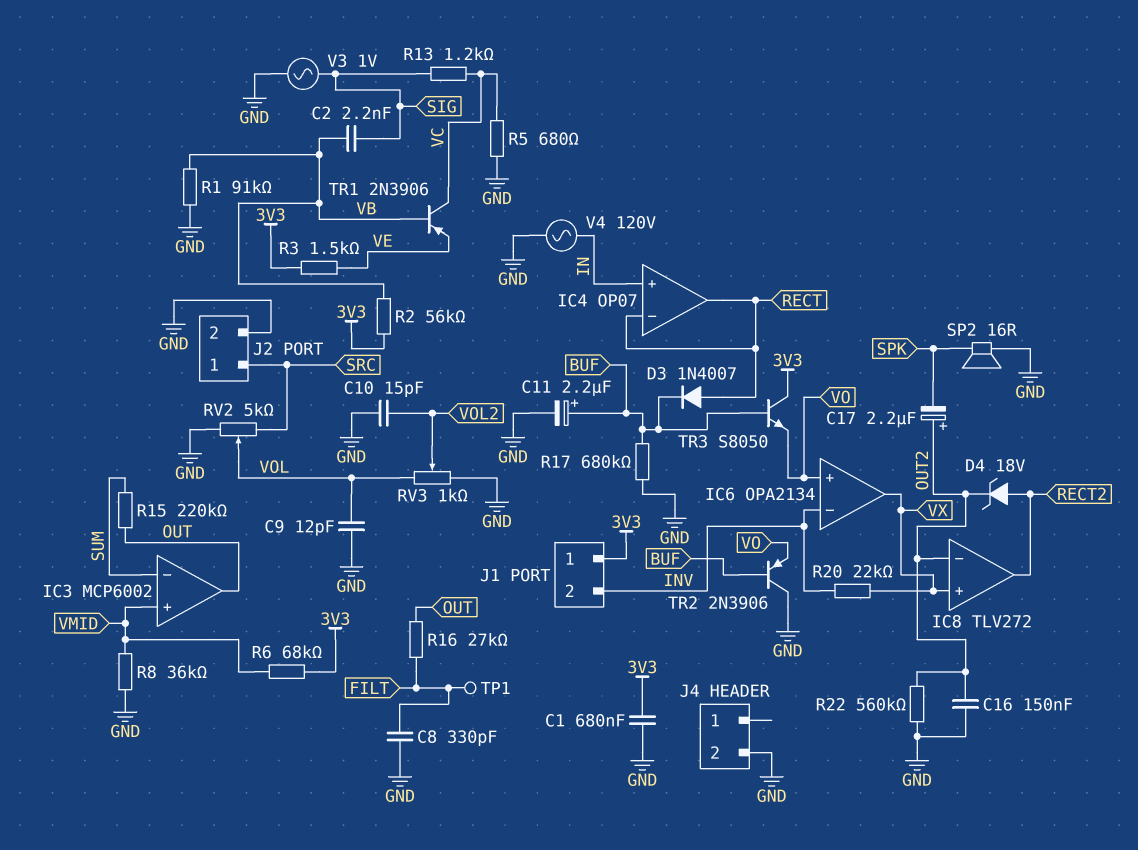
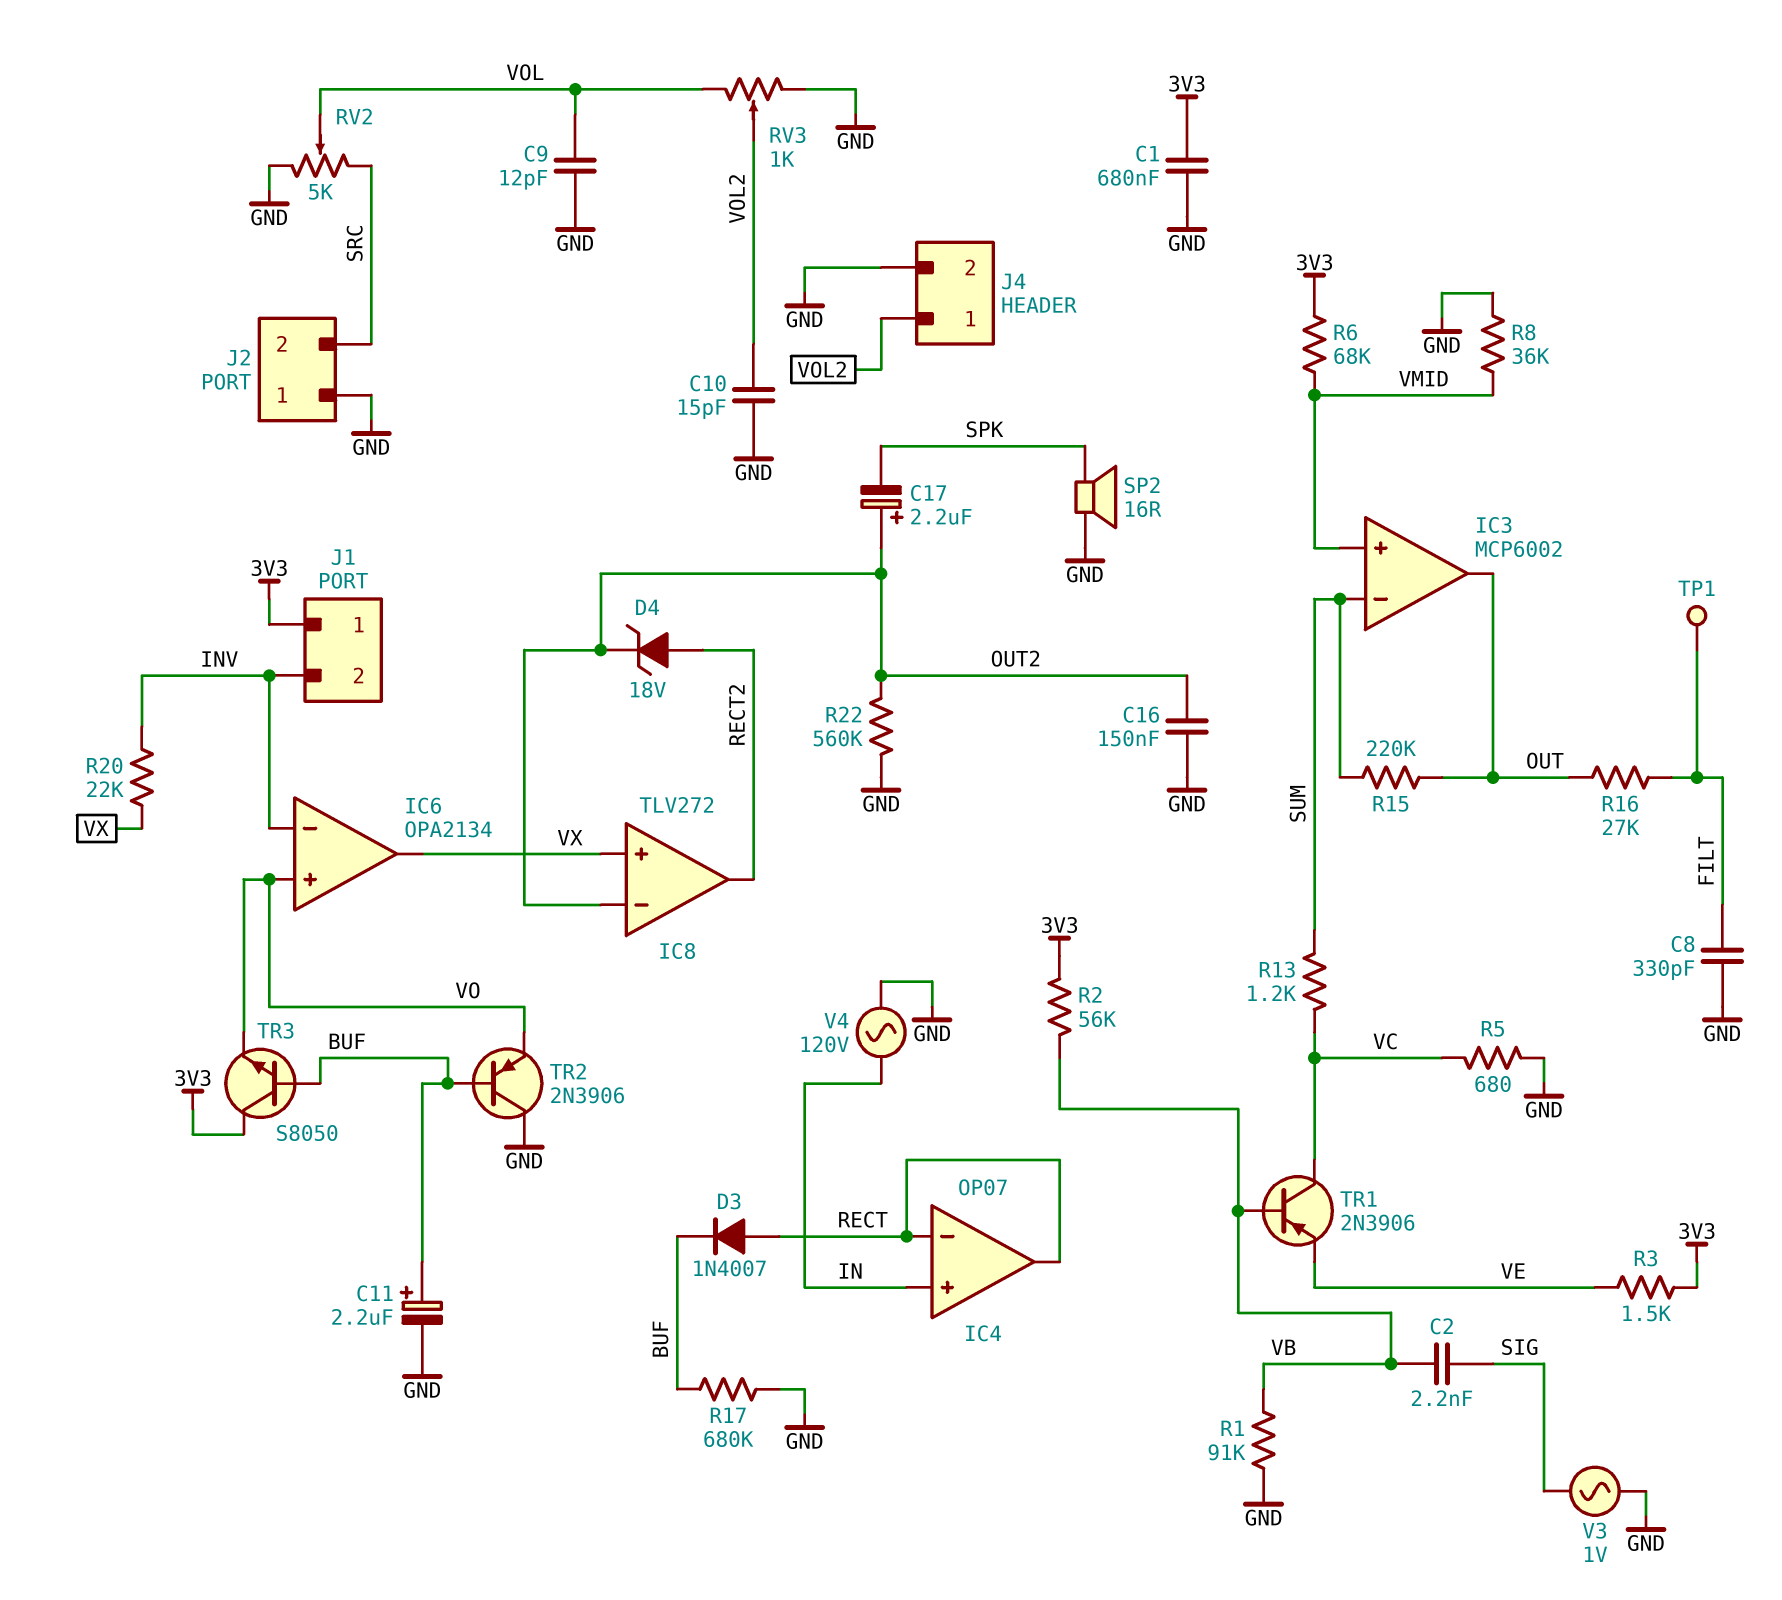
J2 pin 1: SRC -> GND
J2 pin 2: GND -> SRC
J4 pin 1: none -> VOL2
R13: 1.2k (SIG, VC) -> 1.2k (SUM, VC)

